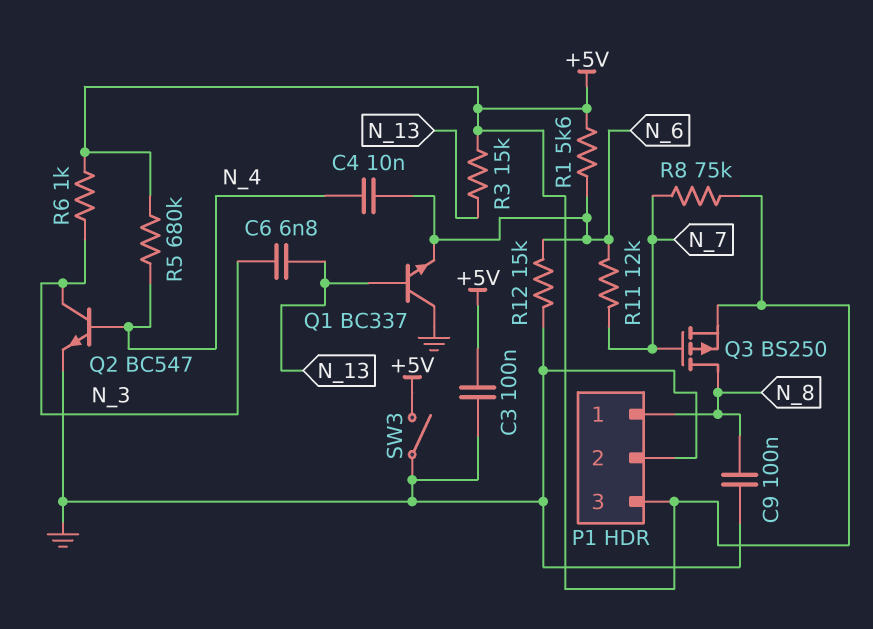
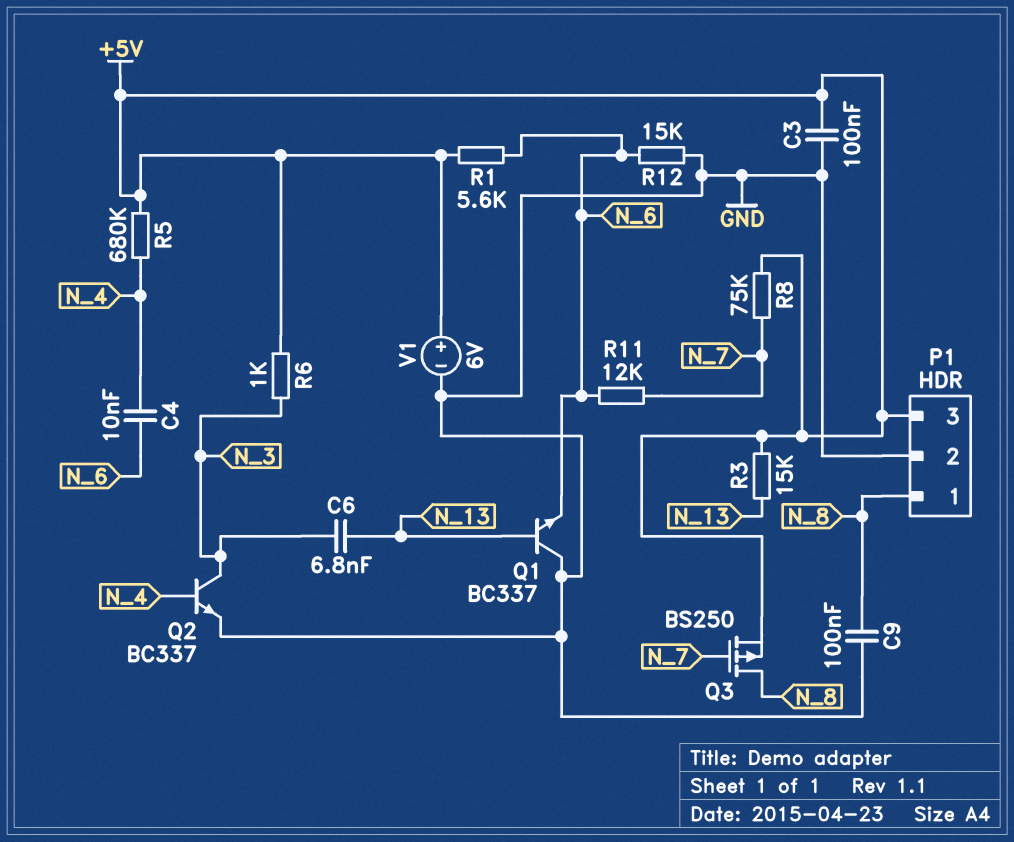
Q2: NPN BC547 (B N_4, C N_3, E GND) -> NPN BC337 (B N_4, C N_3, E GND)
SW3: switch (+5V, GND) -> none
V1: none -> 6V (plus +5V, minus GND)

